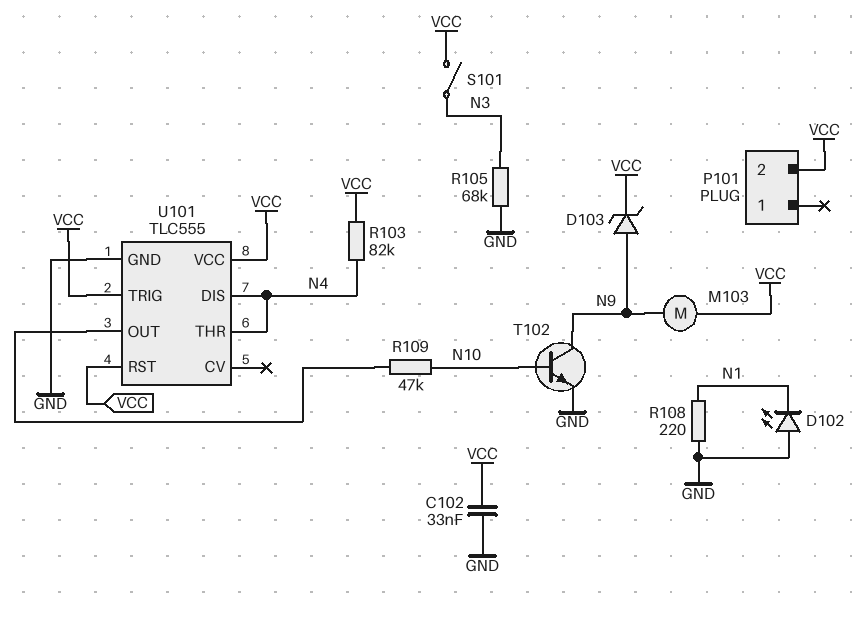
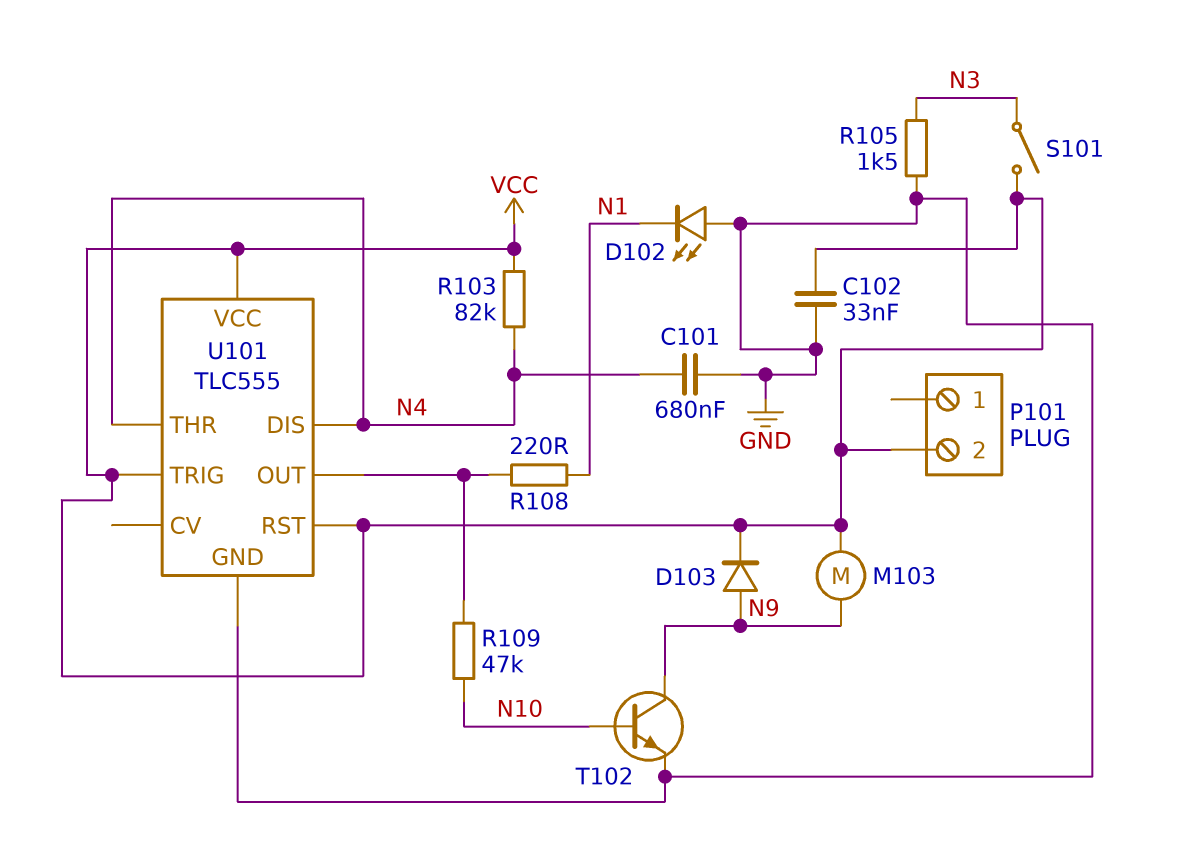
C101: none -> 680nF (GND, N4)
D103: zener (A N9, K VCC) -> diode (A N9, K VCC)
R105: 68k (GND, N3) -> 1.5k (GND, N3)
R108: 220 (GND, N1) -> 220 (N1, U101/OUT)

